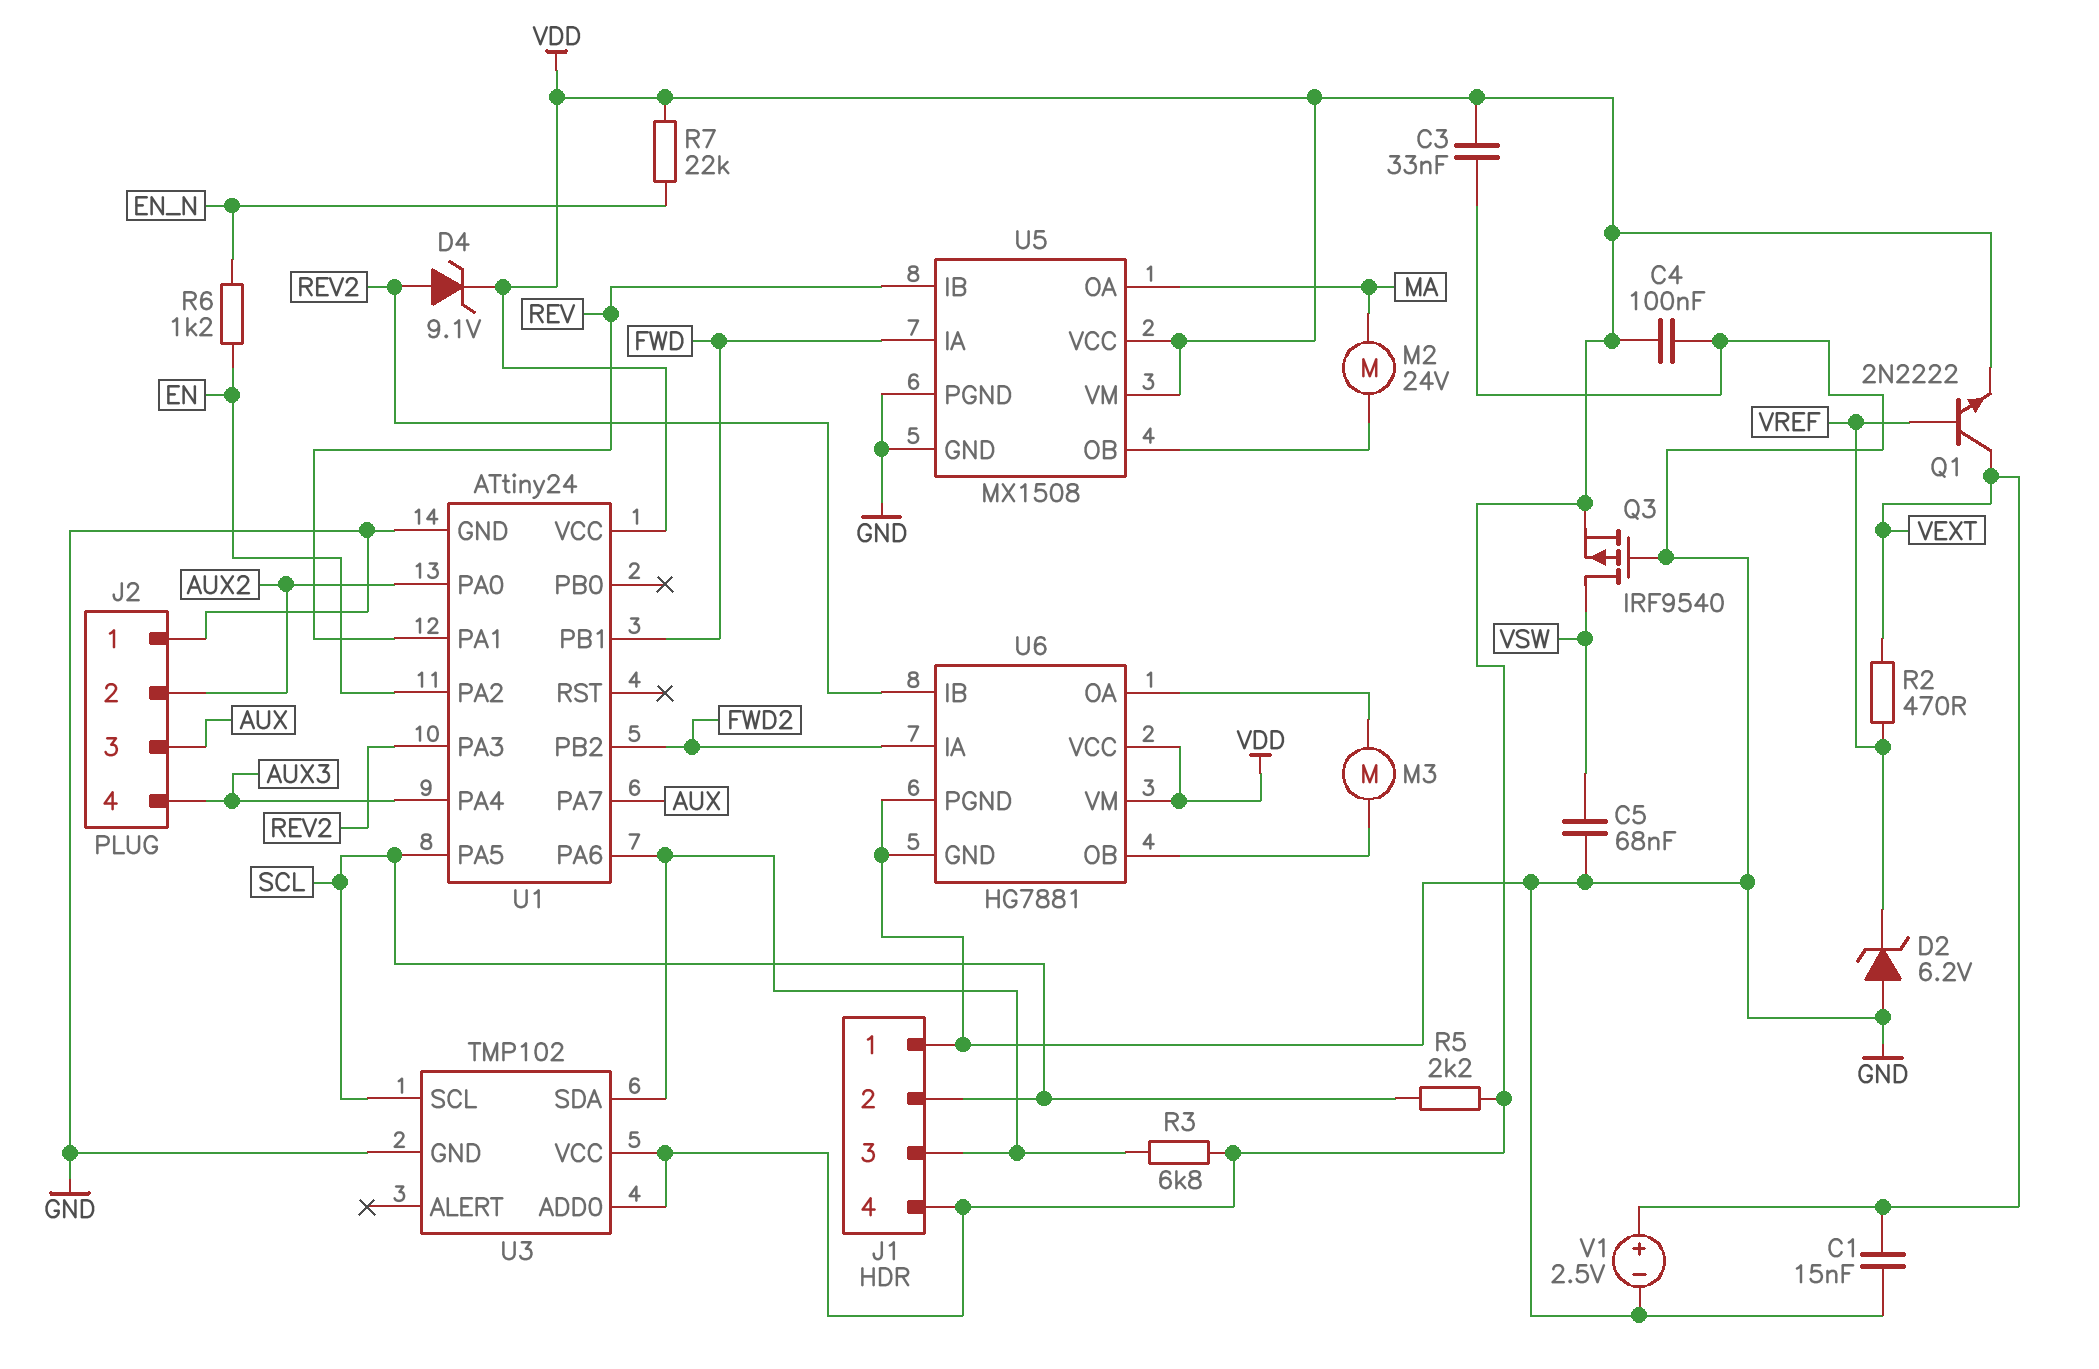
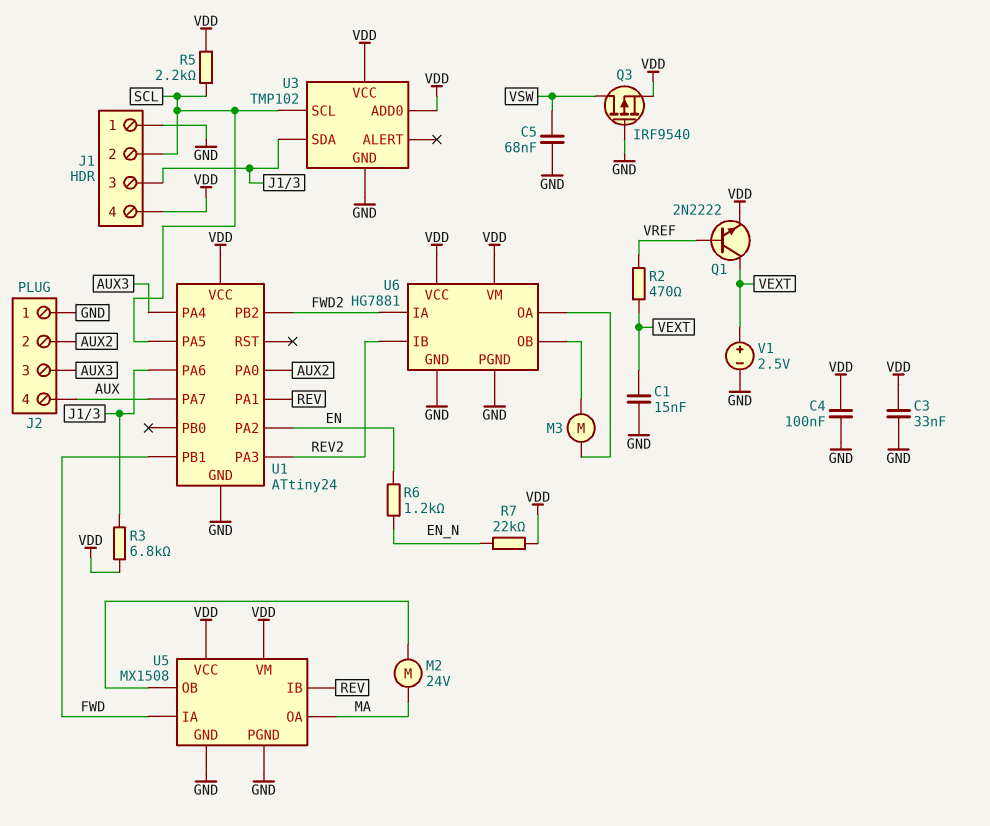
D2: zener 6.2V (A GND, K VREF) -> none
D4: zener 9.1V (A REV2, K VDD) -> none
J2 pin 3: AUX -> AUX3
J2 pin 4: AUX3 -> AUX

